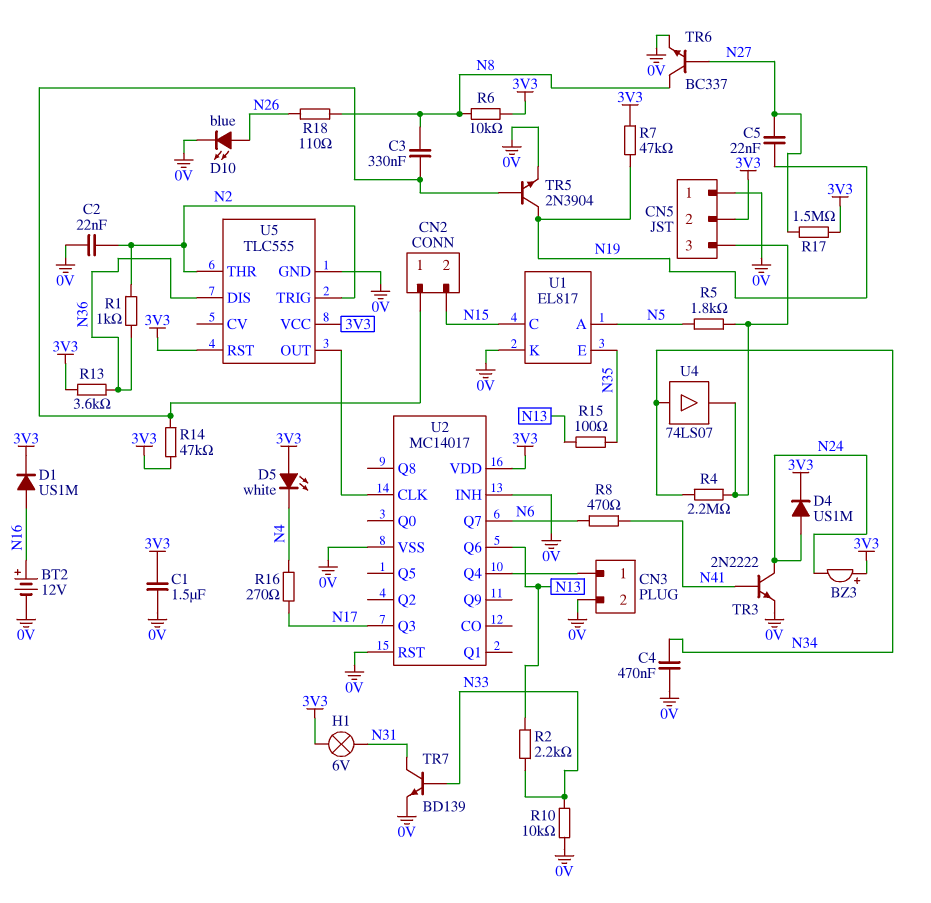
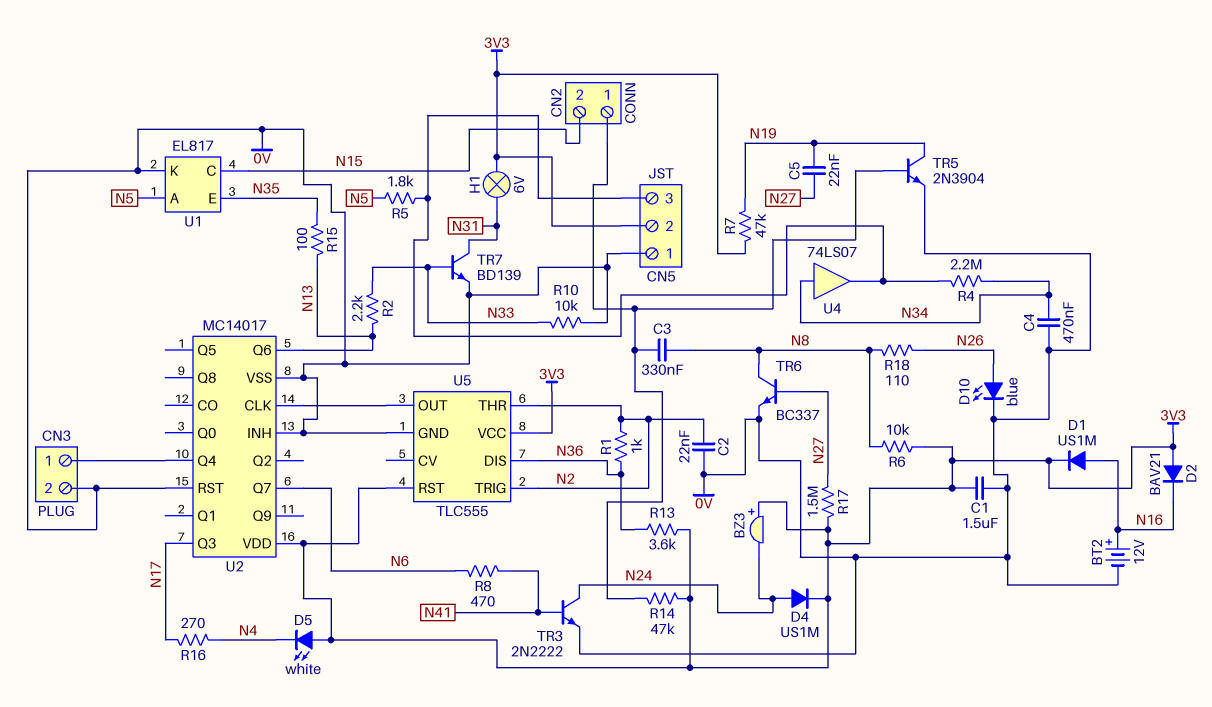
D2: none -> diode BAV21 (A 3V3, K N16)

